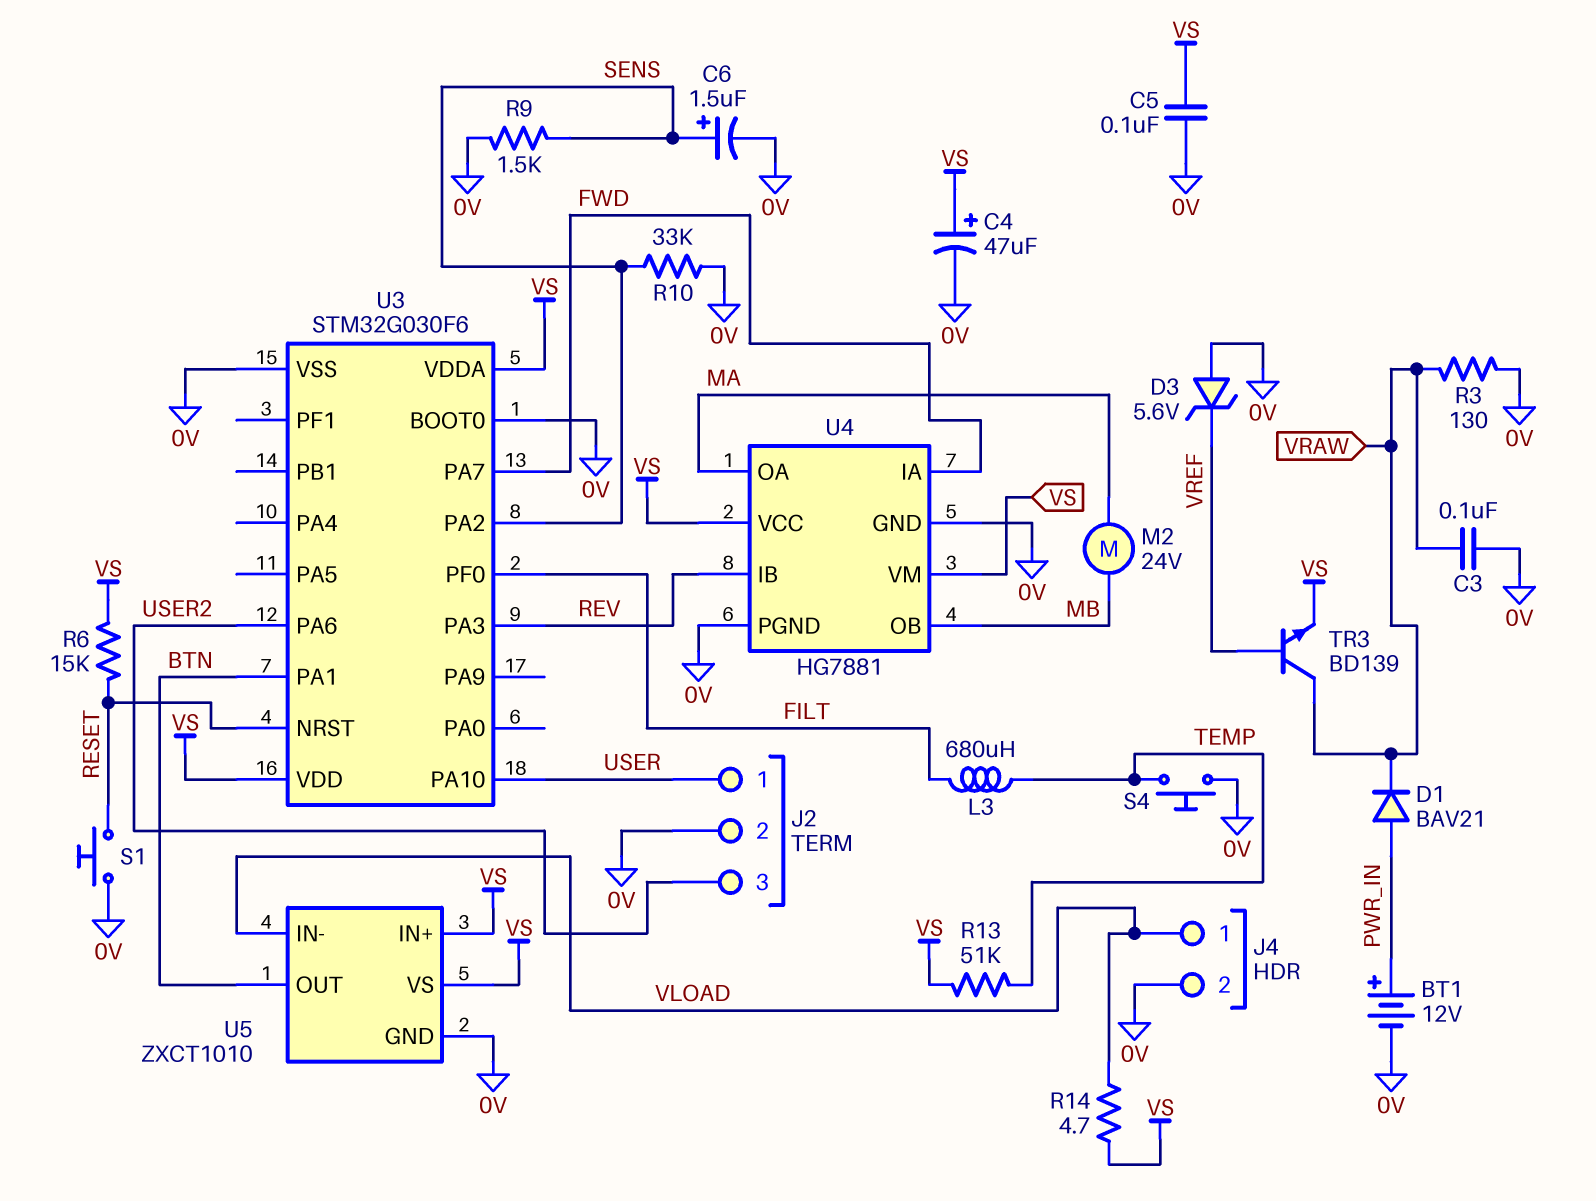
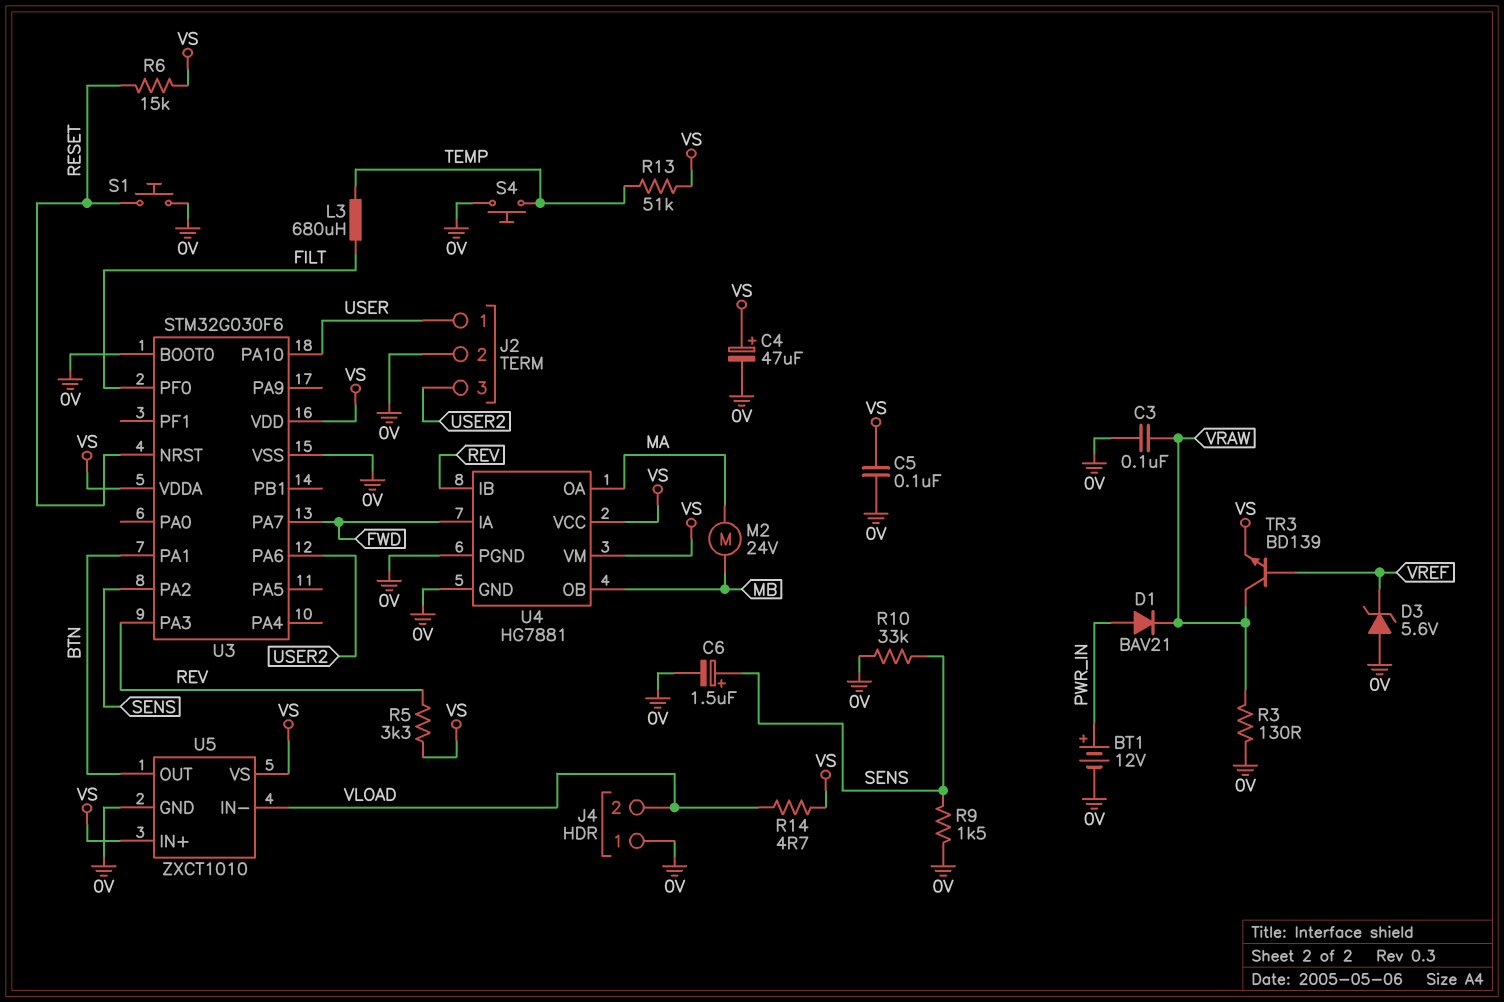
J4 pin 1: VLOAD -> 0V
J4 pin 2: 0V -> VLOAD
R5: none -> 3.3k (REV, VS)

